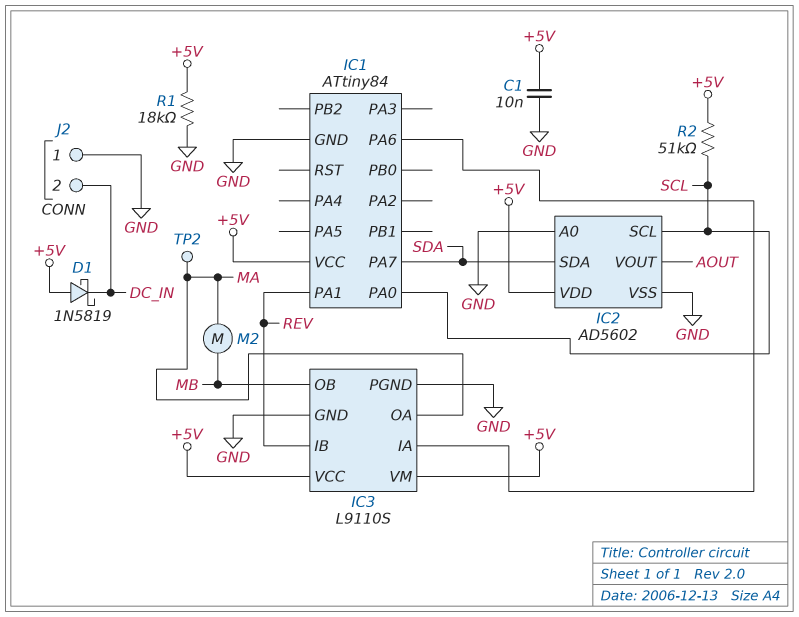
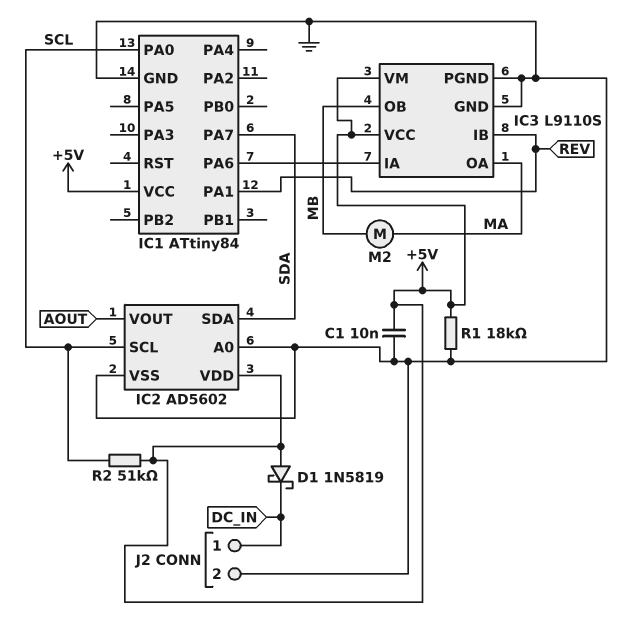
J2 pin 1: GND -> DC_IN
J2 pin 2: DC_IN -> GND
TP2: test point (MA) -> none

